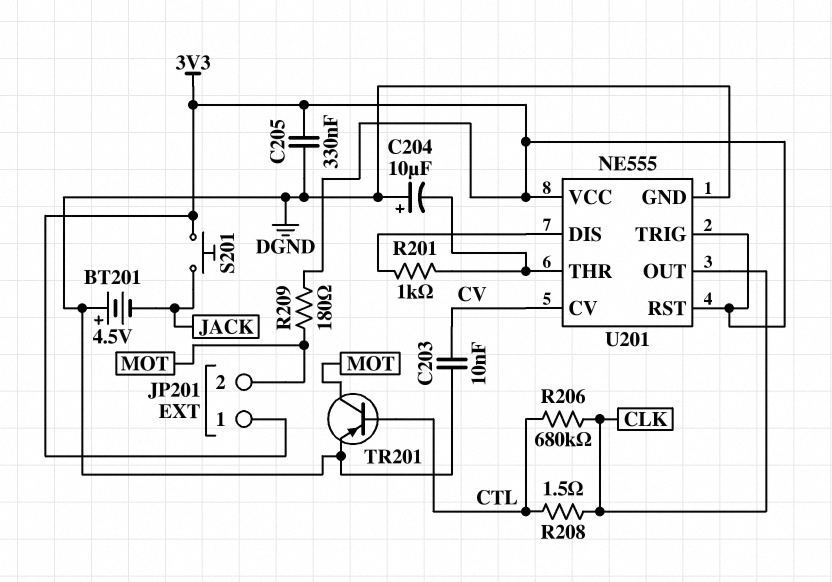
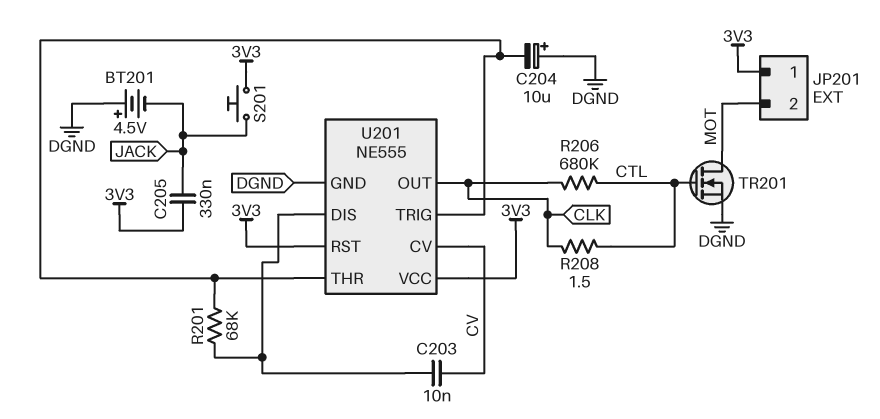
C203: 10nF (CV, DGND) -> 10nF (CV, U201/DIS)
C205: 330nF (3V3, DGND) -> 330nF (3V3, JACK)
R201: 1k (U201/DIS, U201/THR) -> 68k (U201/DIS, U201/THR)
R209: 180 (3V3, MOT) -> none
TR201: PNP (B CTL, C MOT, E DGND) -> NMOS (G CTL, D MOT, S DGND)
U201 pin TRIG: 3V3 -> U201/THR

